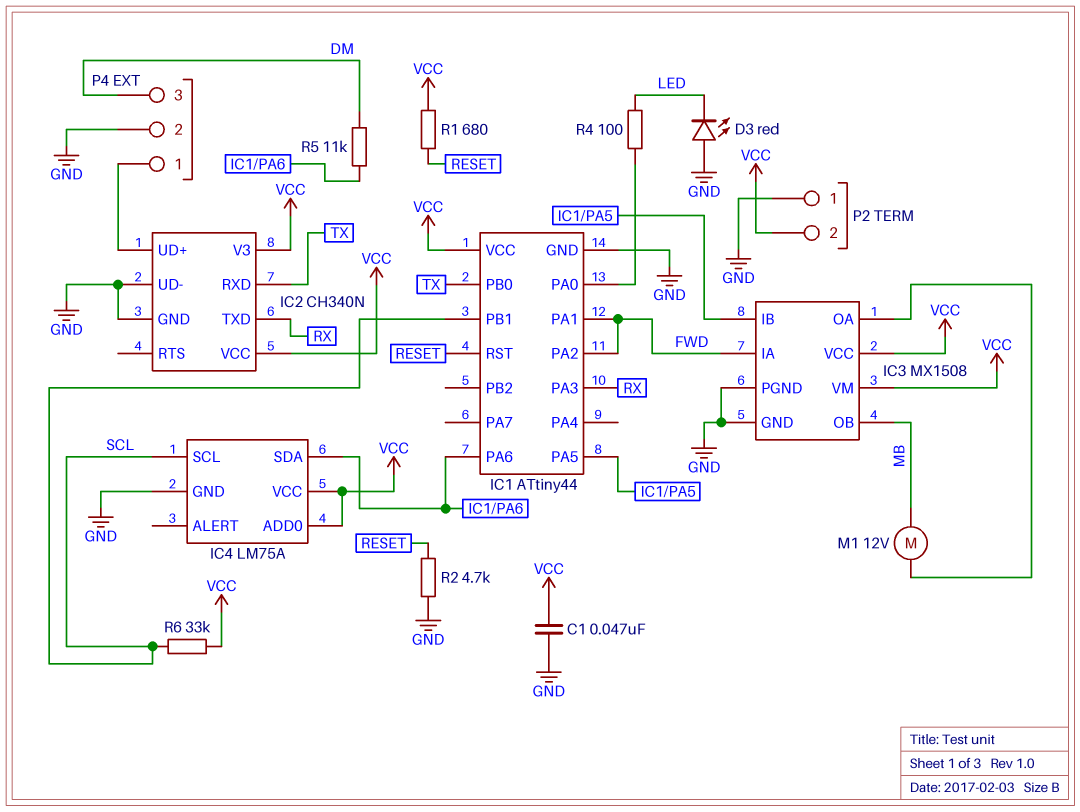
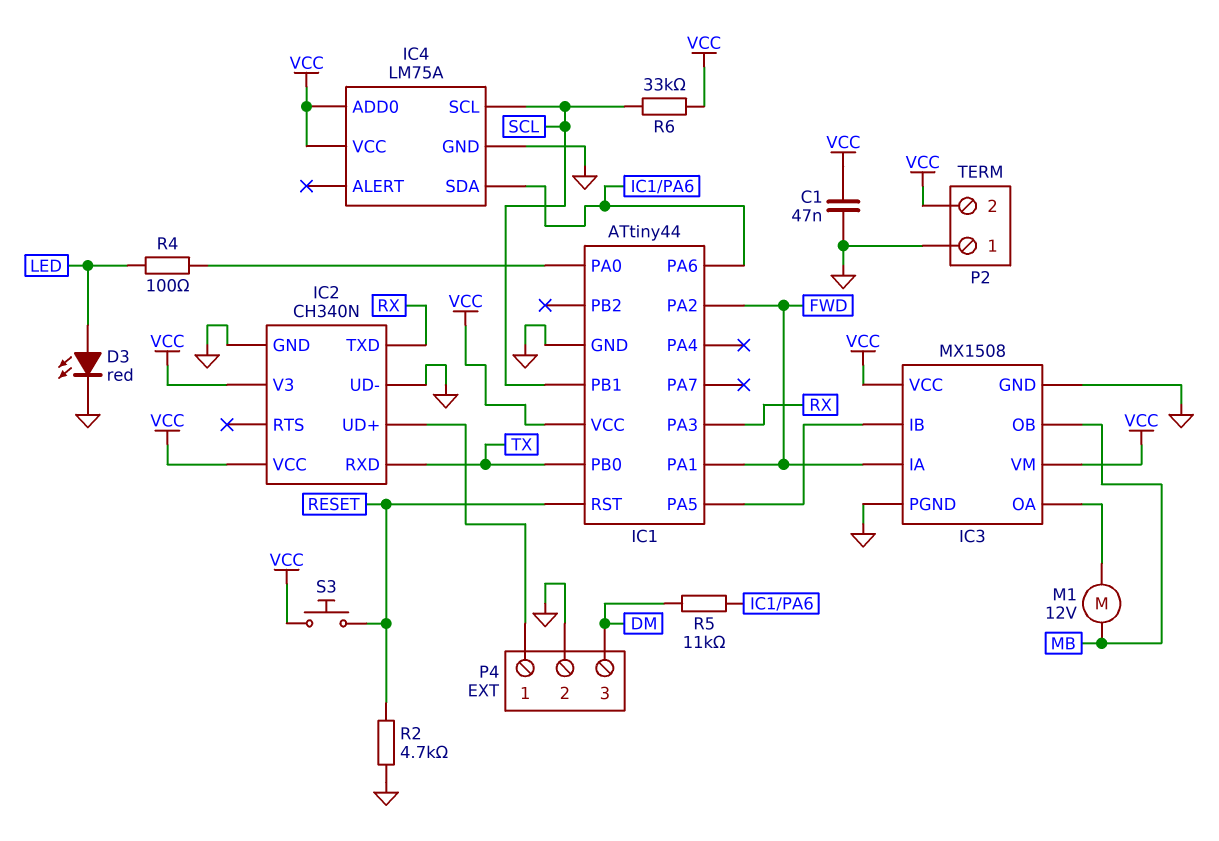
D3: LED red (A GND, K LED) -> LED red (A LED, K GND)
R1: 680 (RESET, VCC) -> none
S3: none -> button (RESET, VCC)

